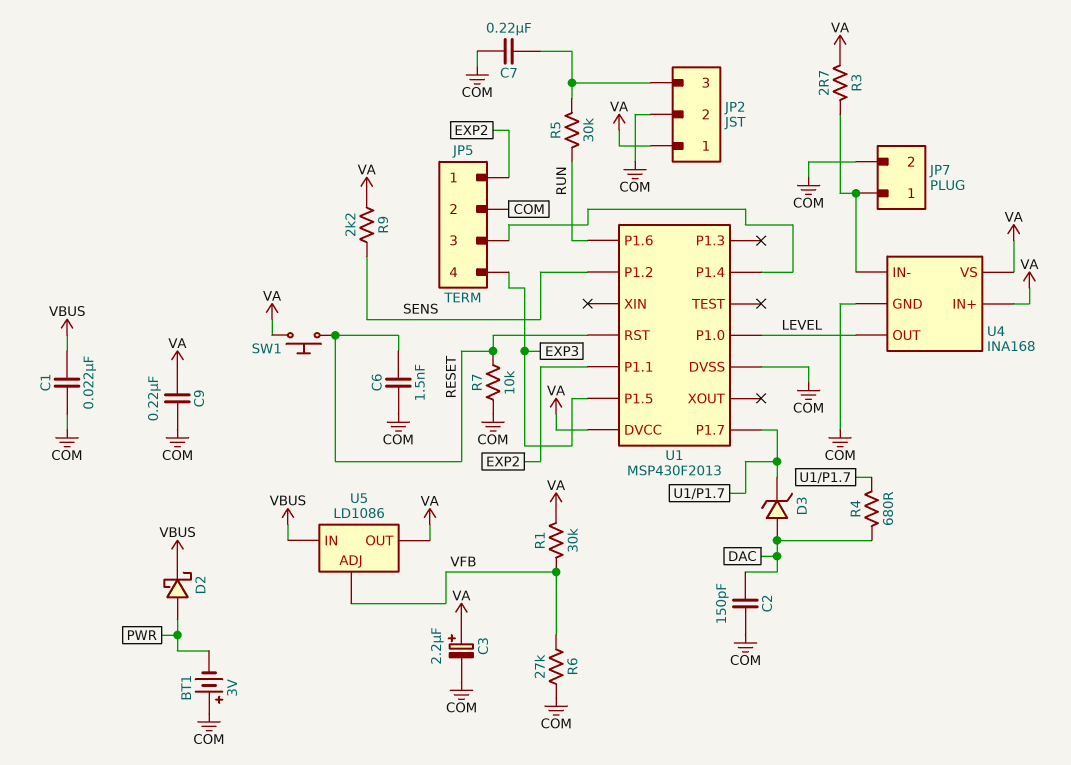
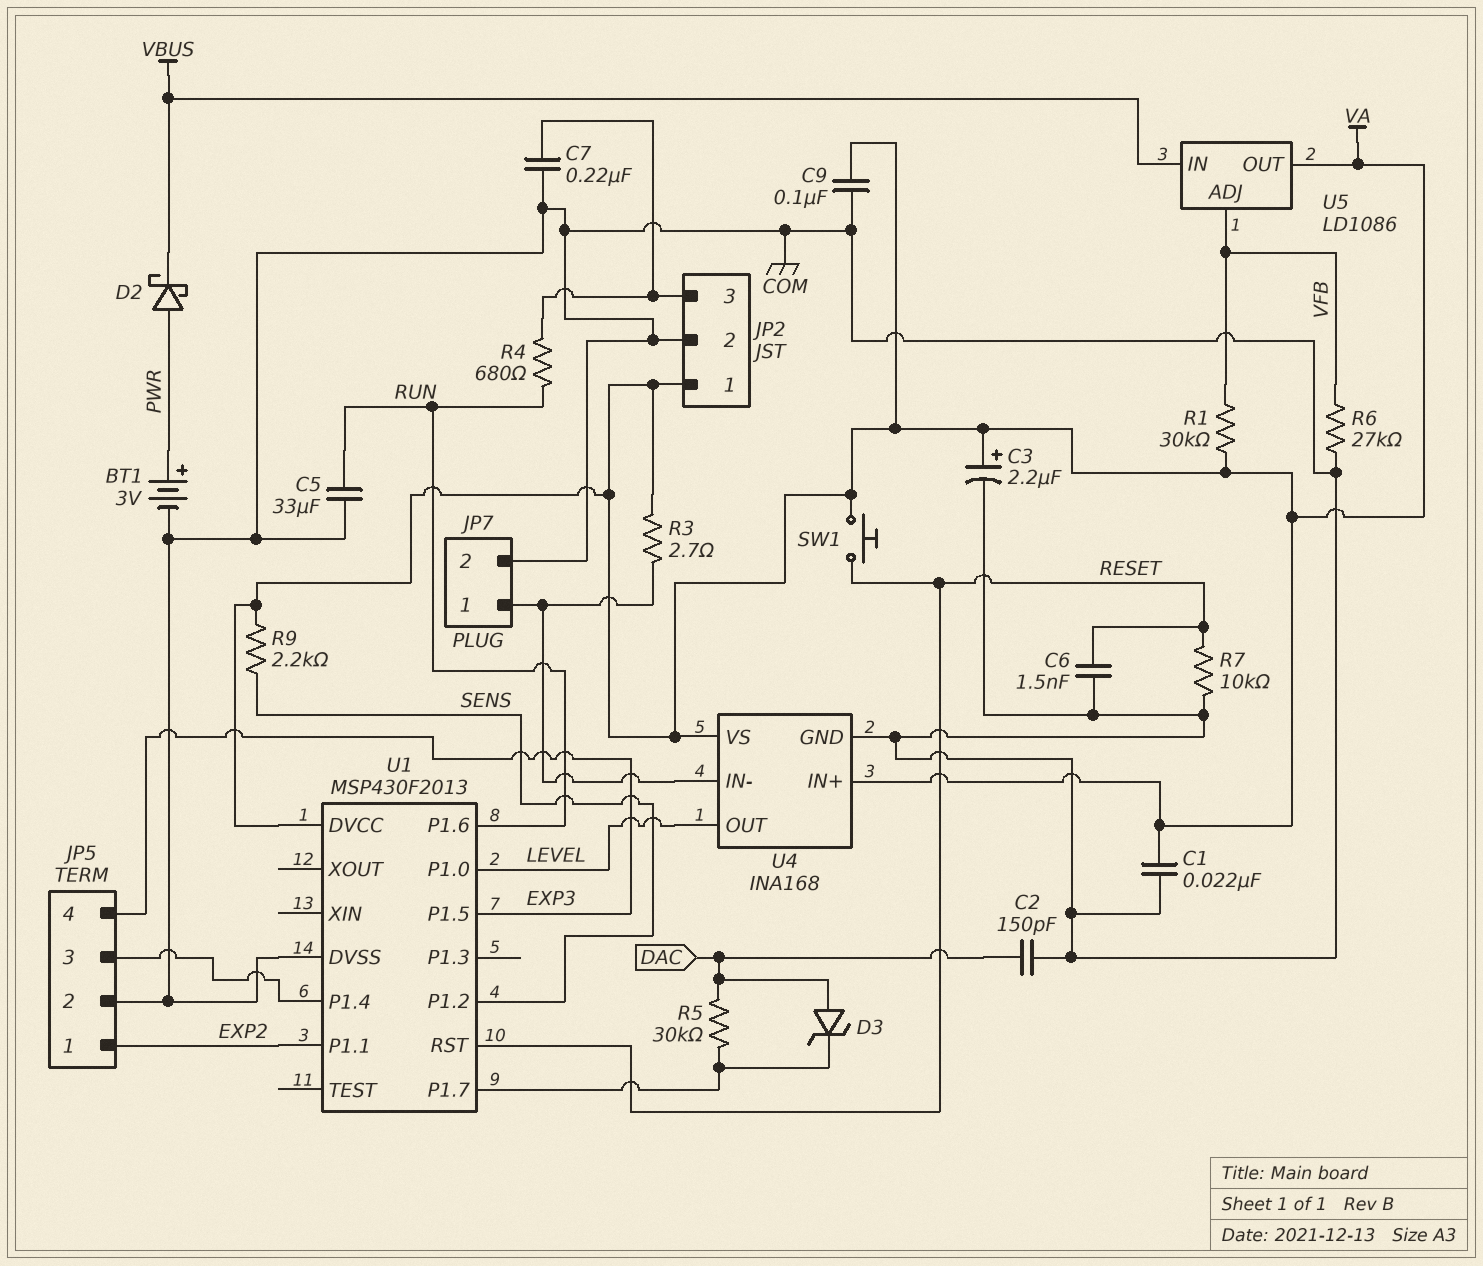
BT1: 3V (plus COM, minus PWR) -> 3V (plus PWR, minus COM)
C1: 22nF (COM, VBUS) -> 22nF (COM, VA)
C5: none -> 33uF (COM, RUN)
C9: 220nF (COM, VA) -> 100nF (COM, VA)
R4: 680 (DAC, U1/P1.7) -> 680 (JP2/3, RUN)
R5: 30k (JP2/3, RUN) -> 30k (DAC, U1/P1.7)

